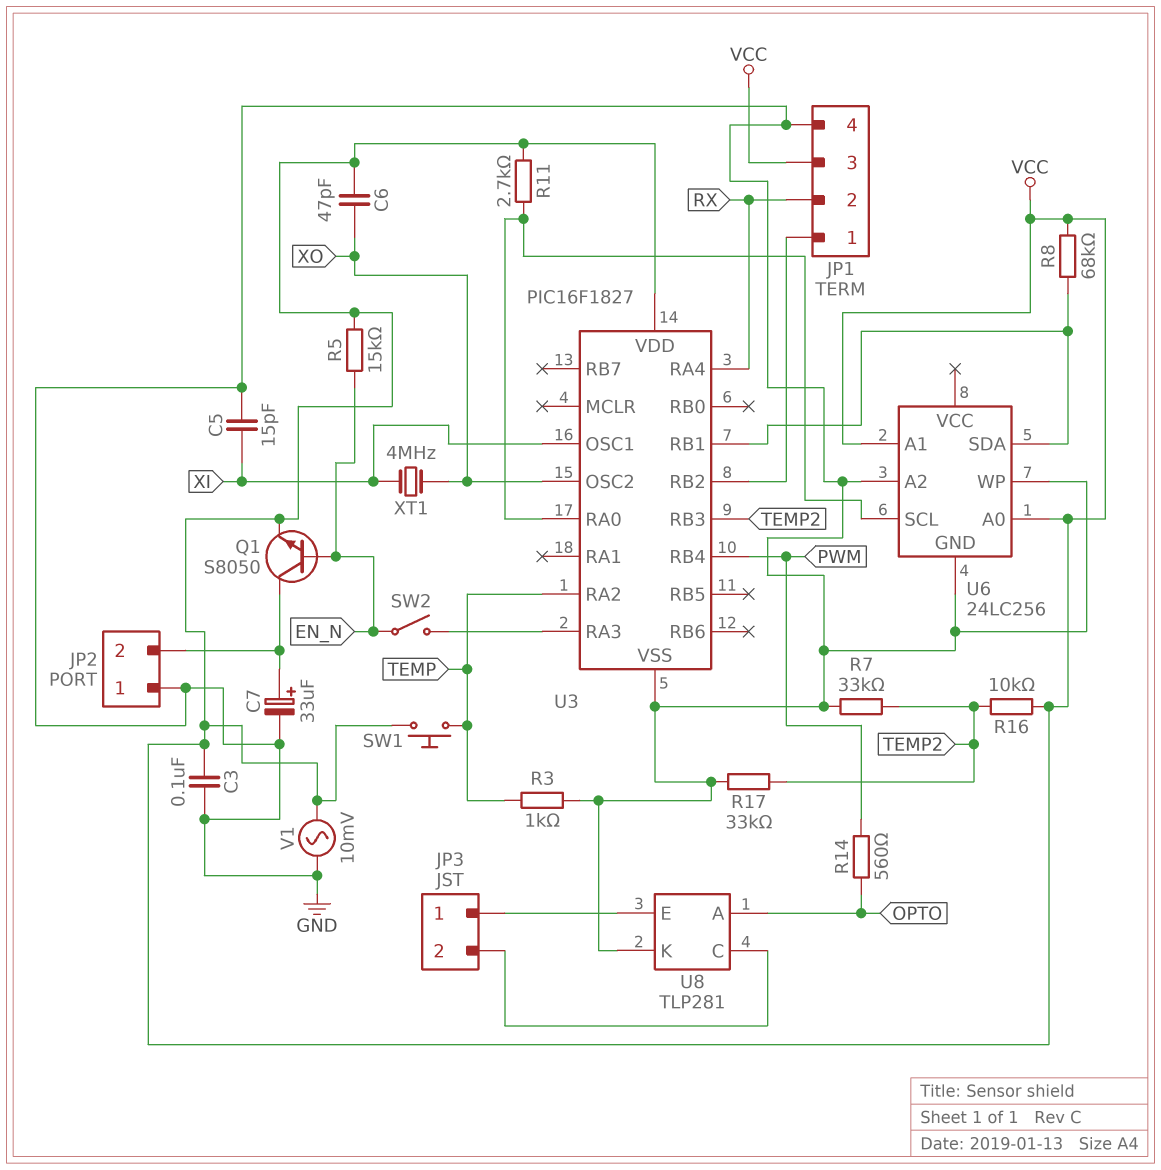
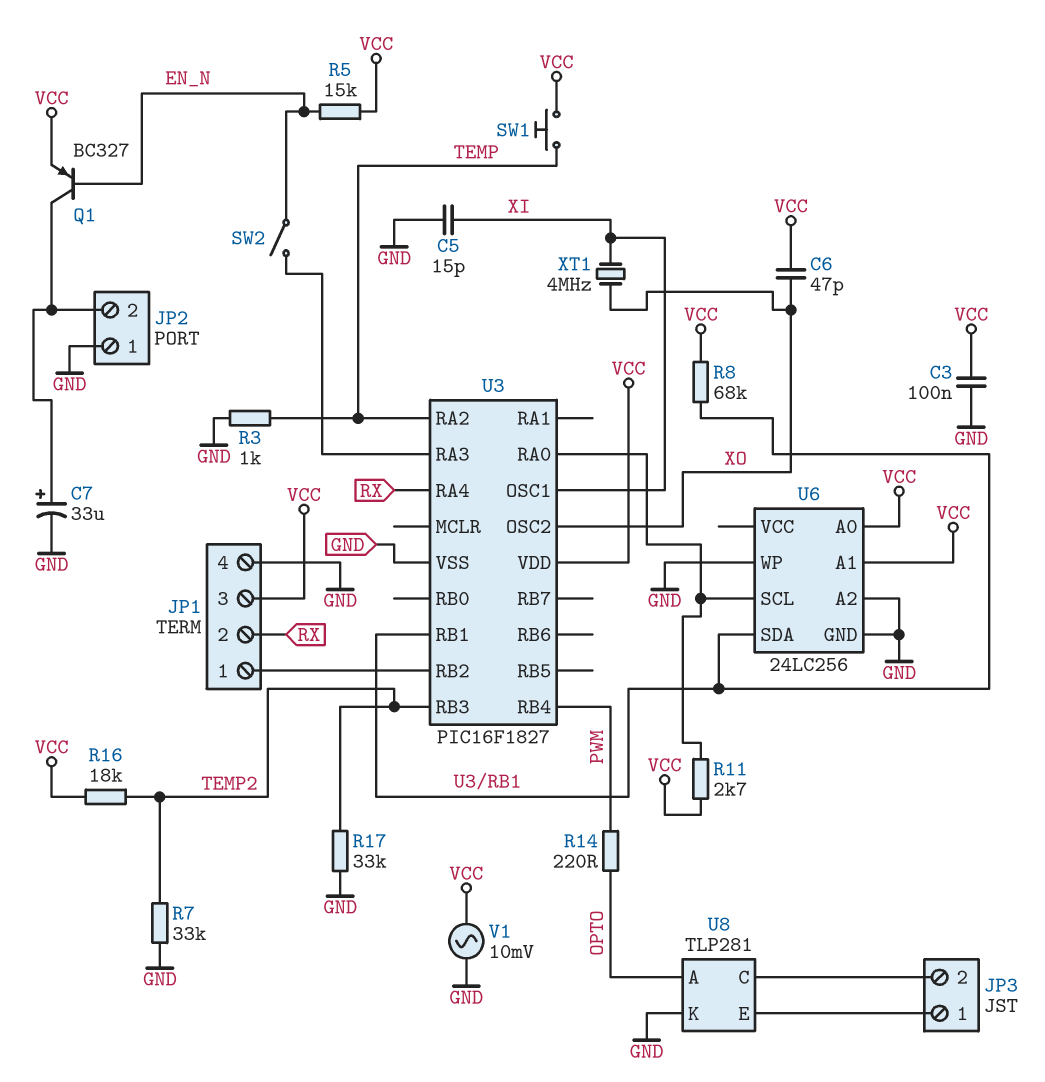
Q1: NPN S8050 (B EN_N, C JP2/2, E VCC) -> PNP BC327 (B EN_N, C JP2/2, E VCC)
R14: 560 (OPTO, PWM) -> 220 (OPTO, PWM)
R16: 10k (TEMP2, VCC) -> 18k (TEMP2, VCC)

